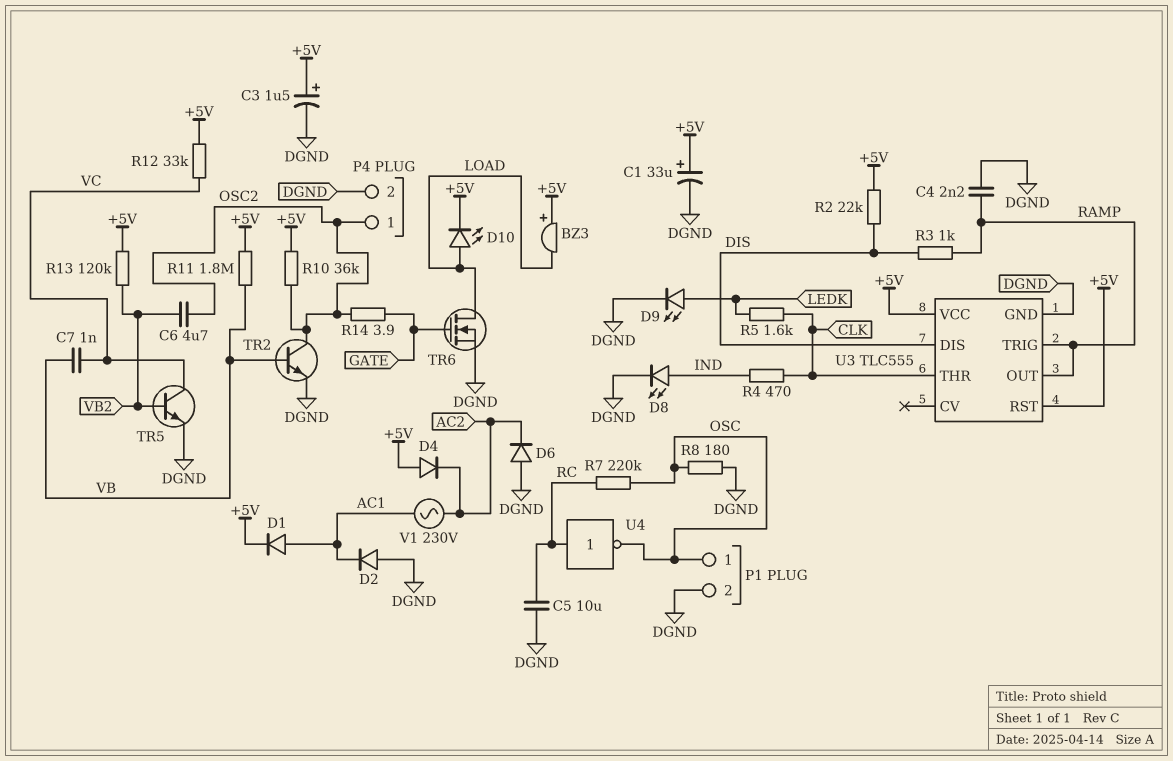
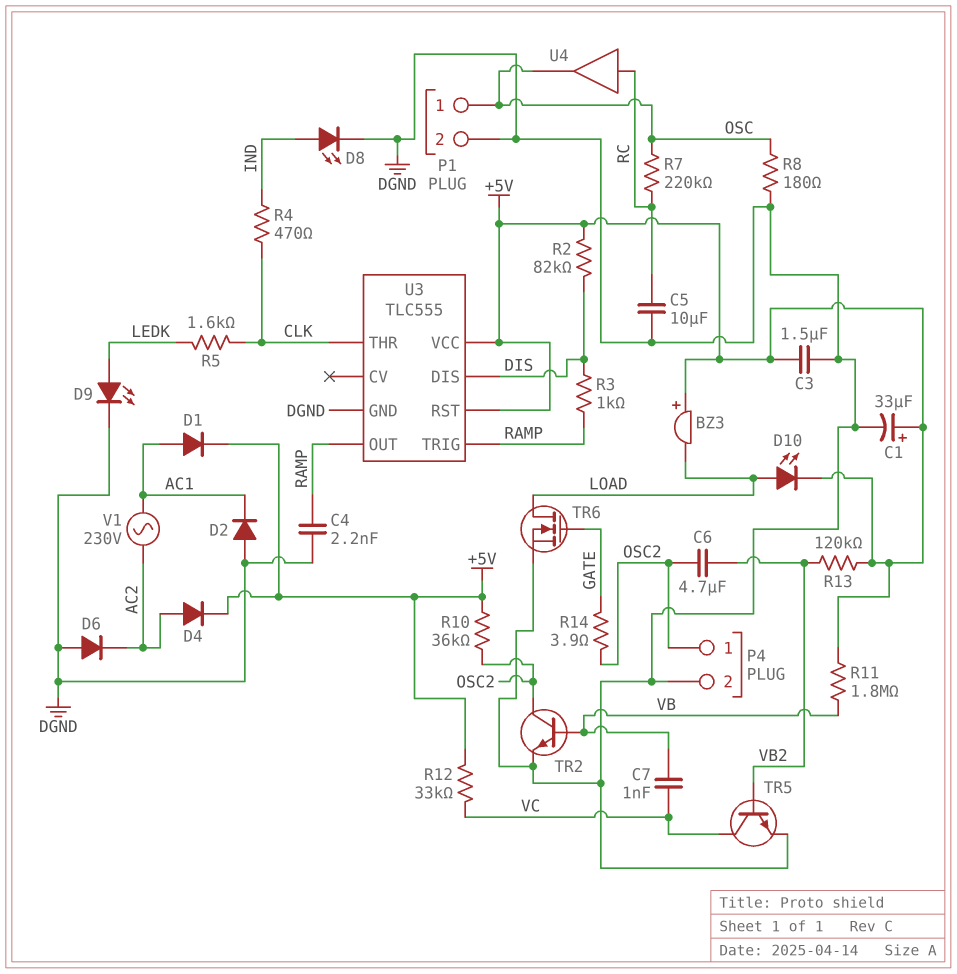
C3: 1.5uF (plus +5V, minus DGND) -> 1.5uF (+5V, DGND)
D4: diode (A +5V, K AC2) -> diode (A AC2, K +5V)
R2: 22k (+5V, DIS) -> 82k (+5V, DIS)
U4: NOT (in RC, out OSC) -> buffer (in RC, out OSC)

